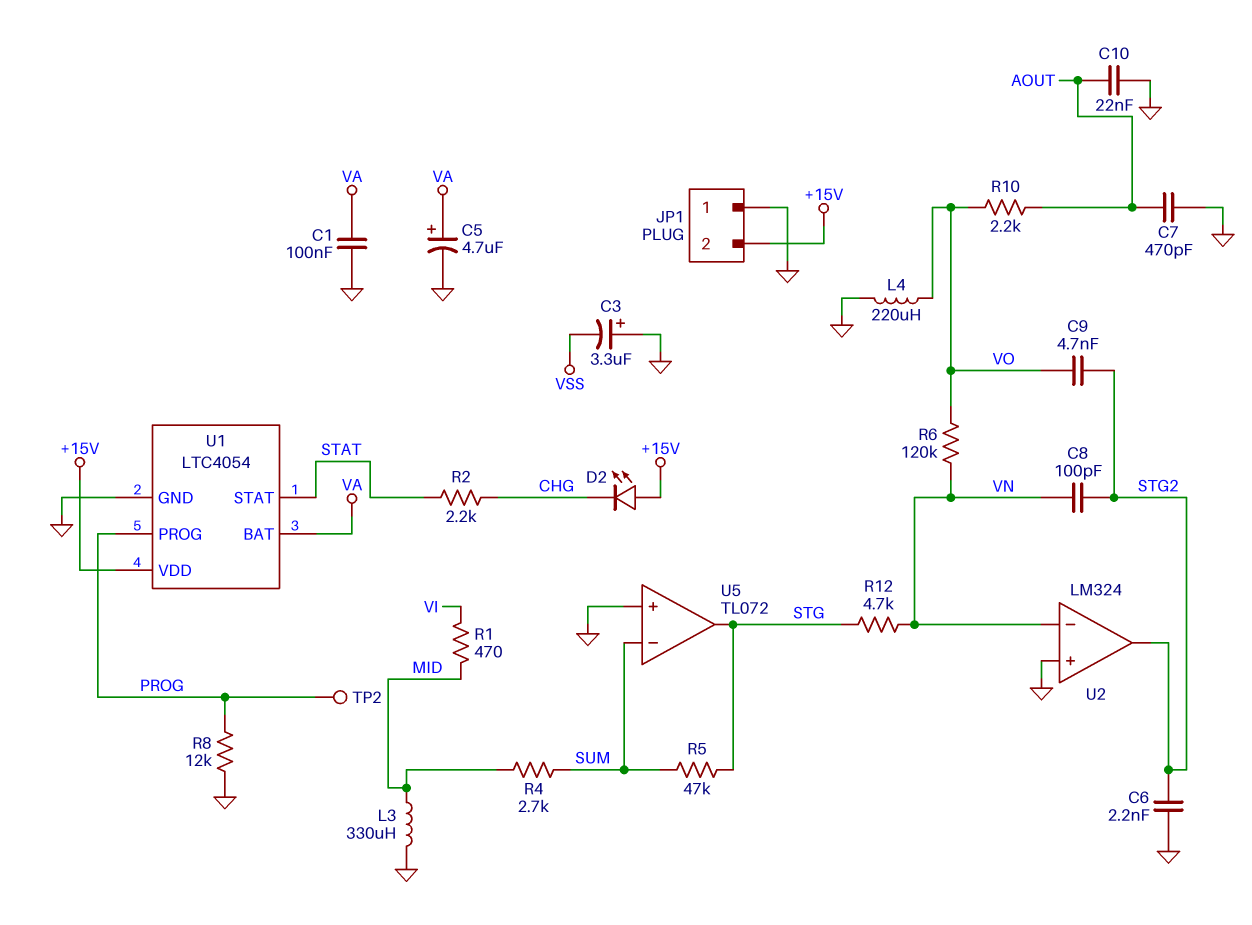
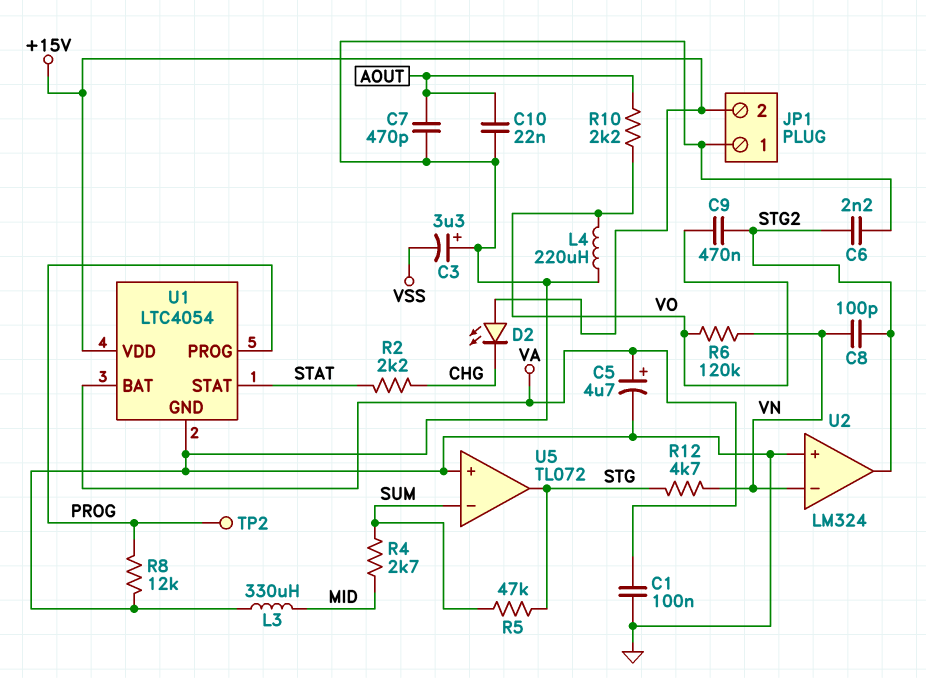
C9: 4.7nF (STG2, VO) -> 470nF (STG2, VO)
R1: 470 (MID, VI) -> none

